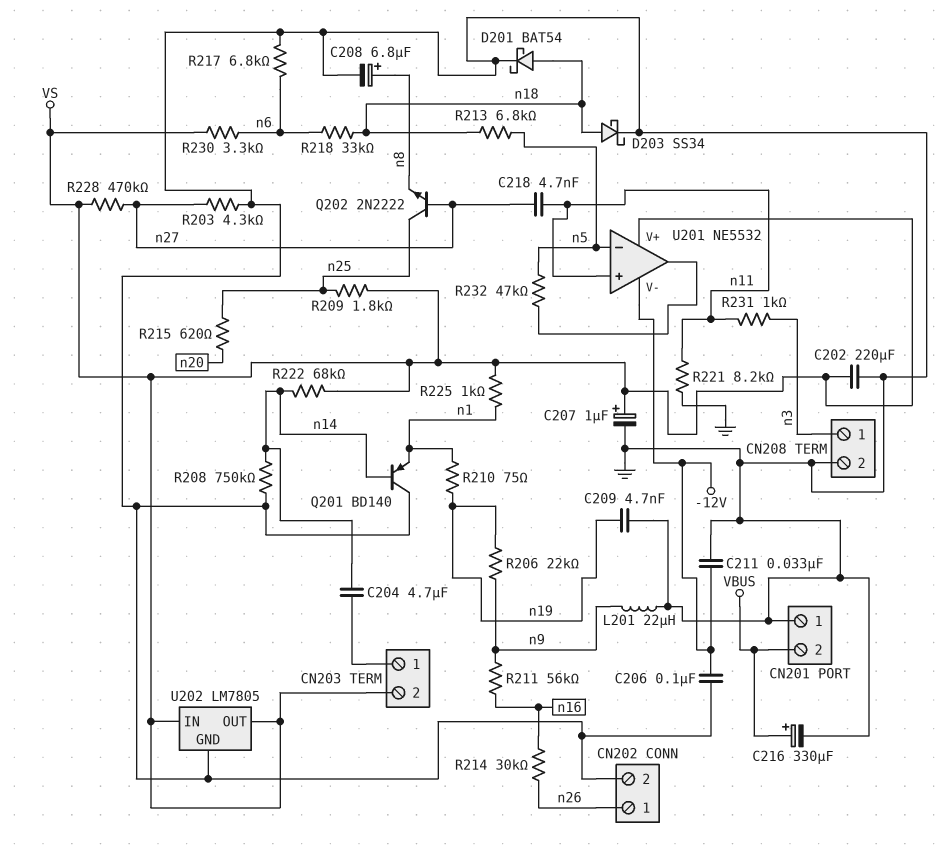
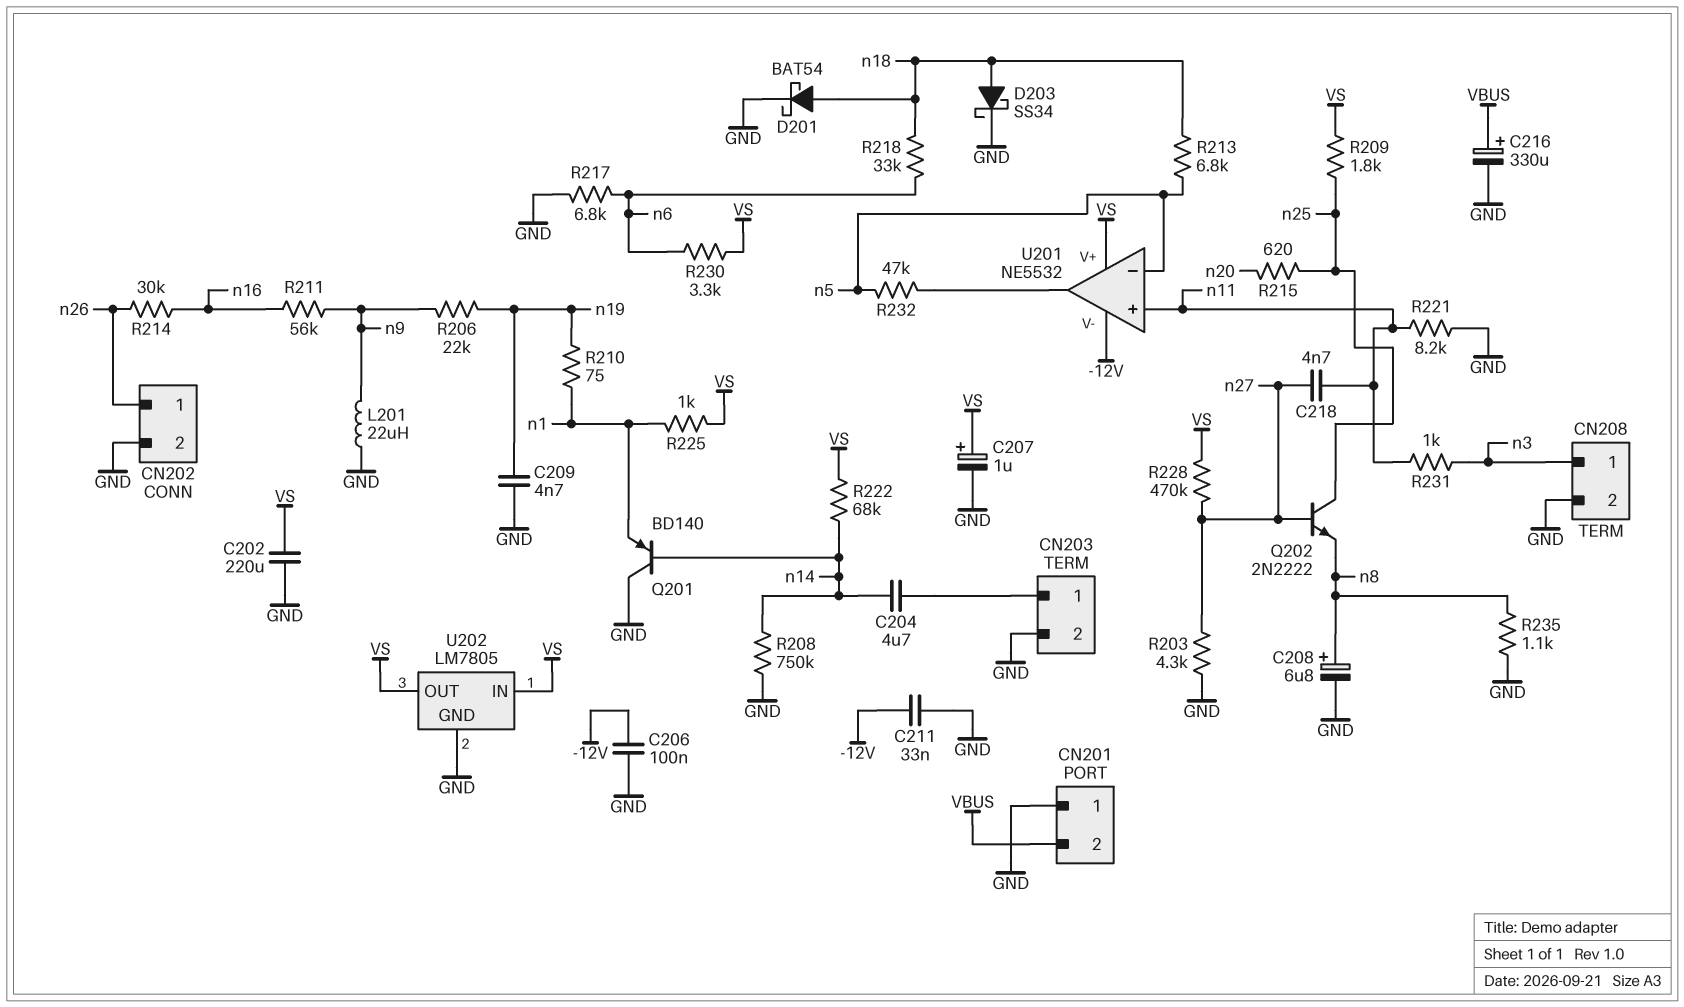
CN203 pin 2: VS -> GND
R235: none -> 1.1k (GND, n8)

